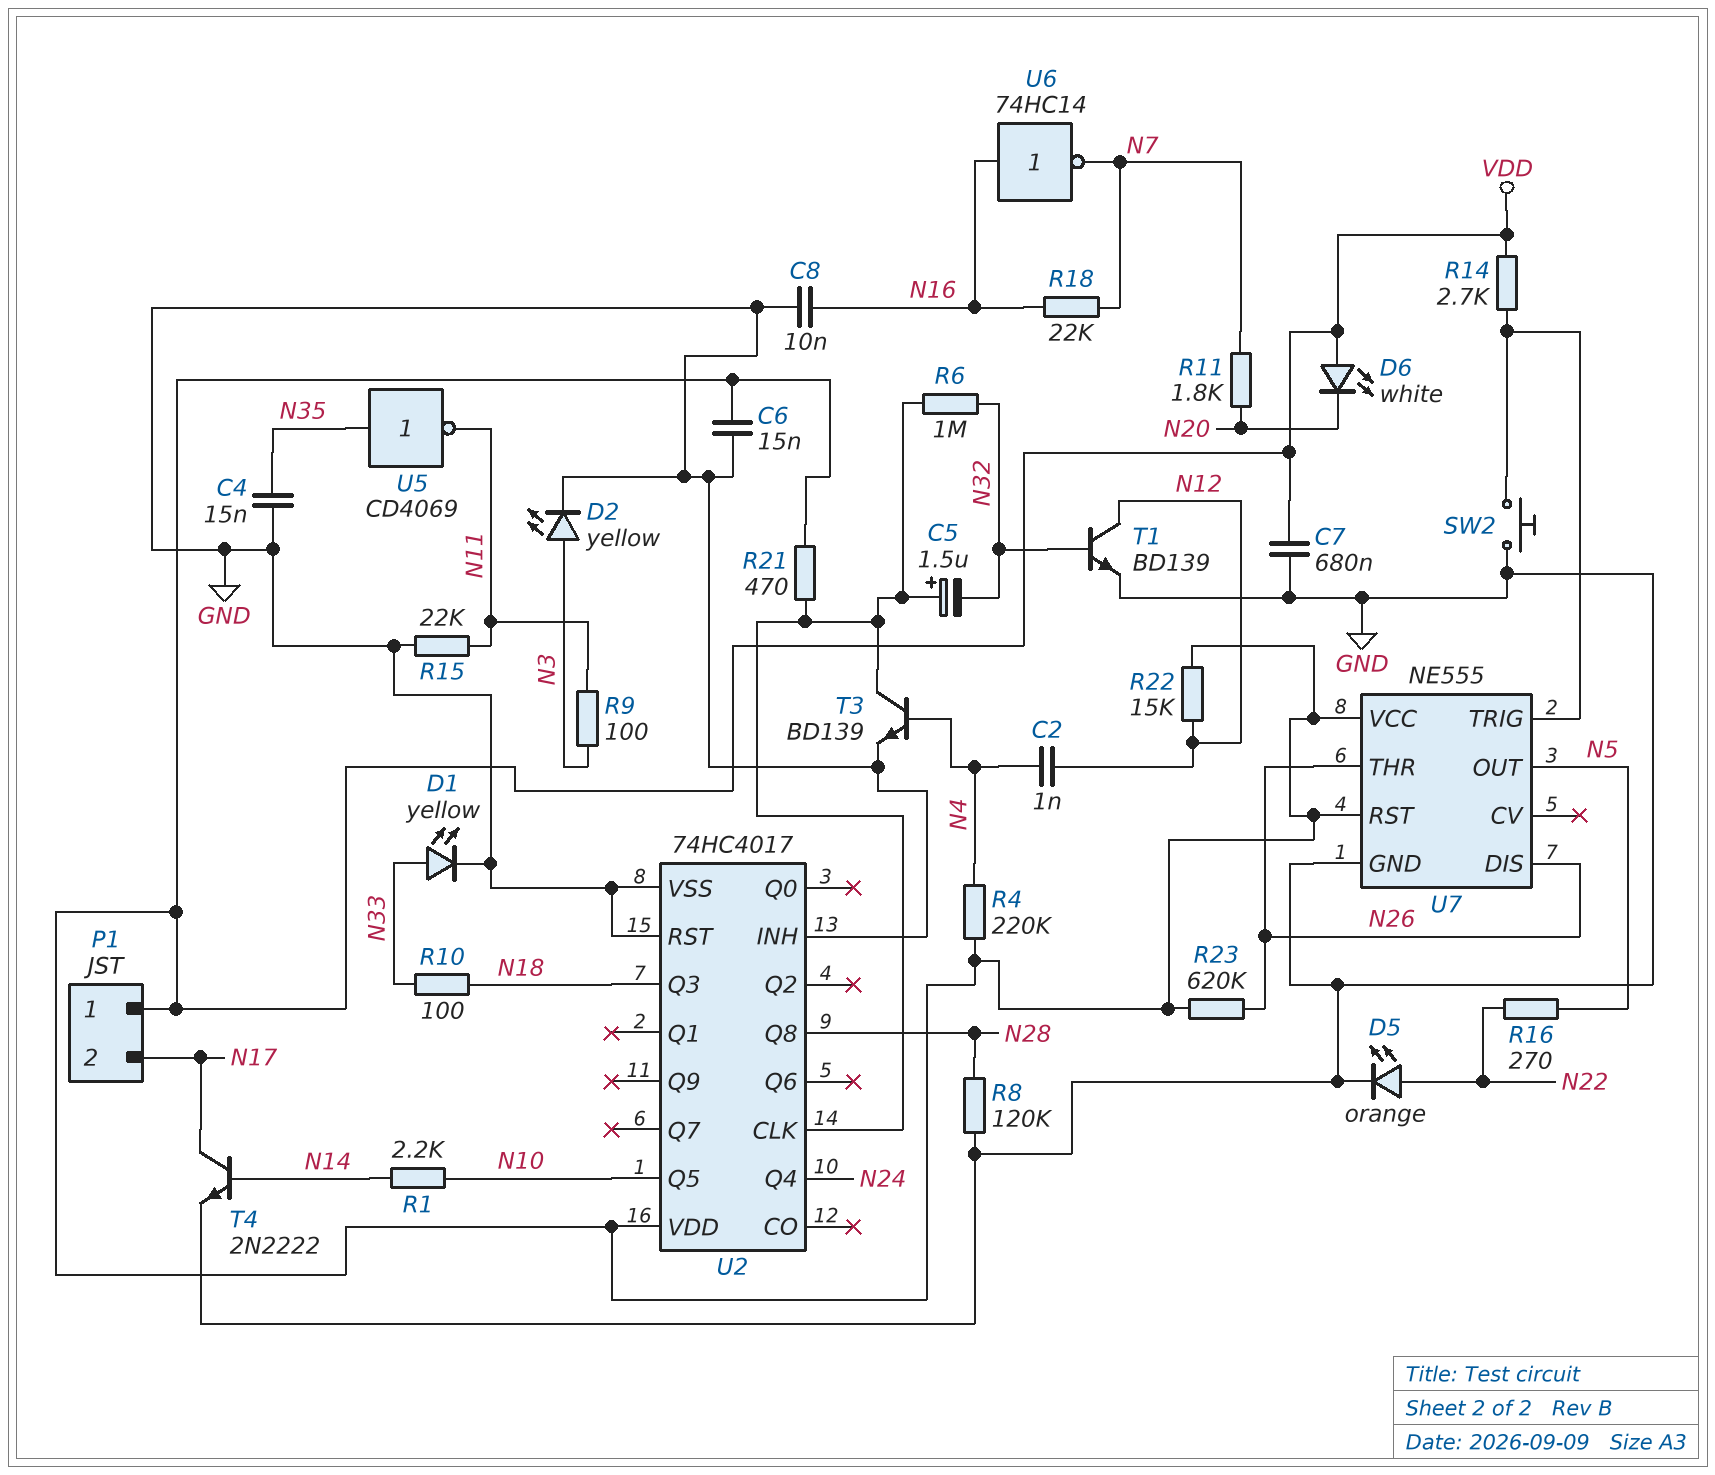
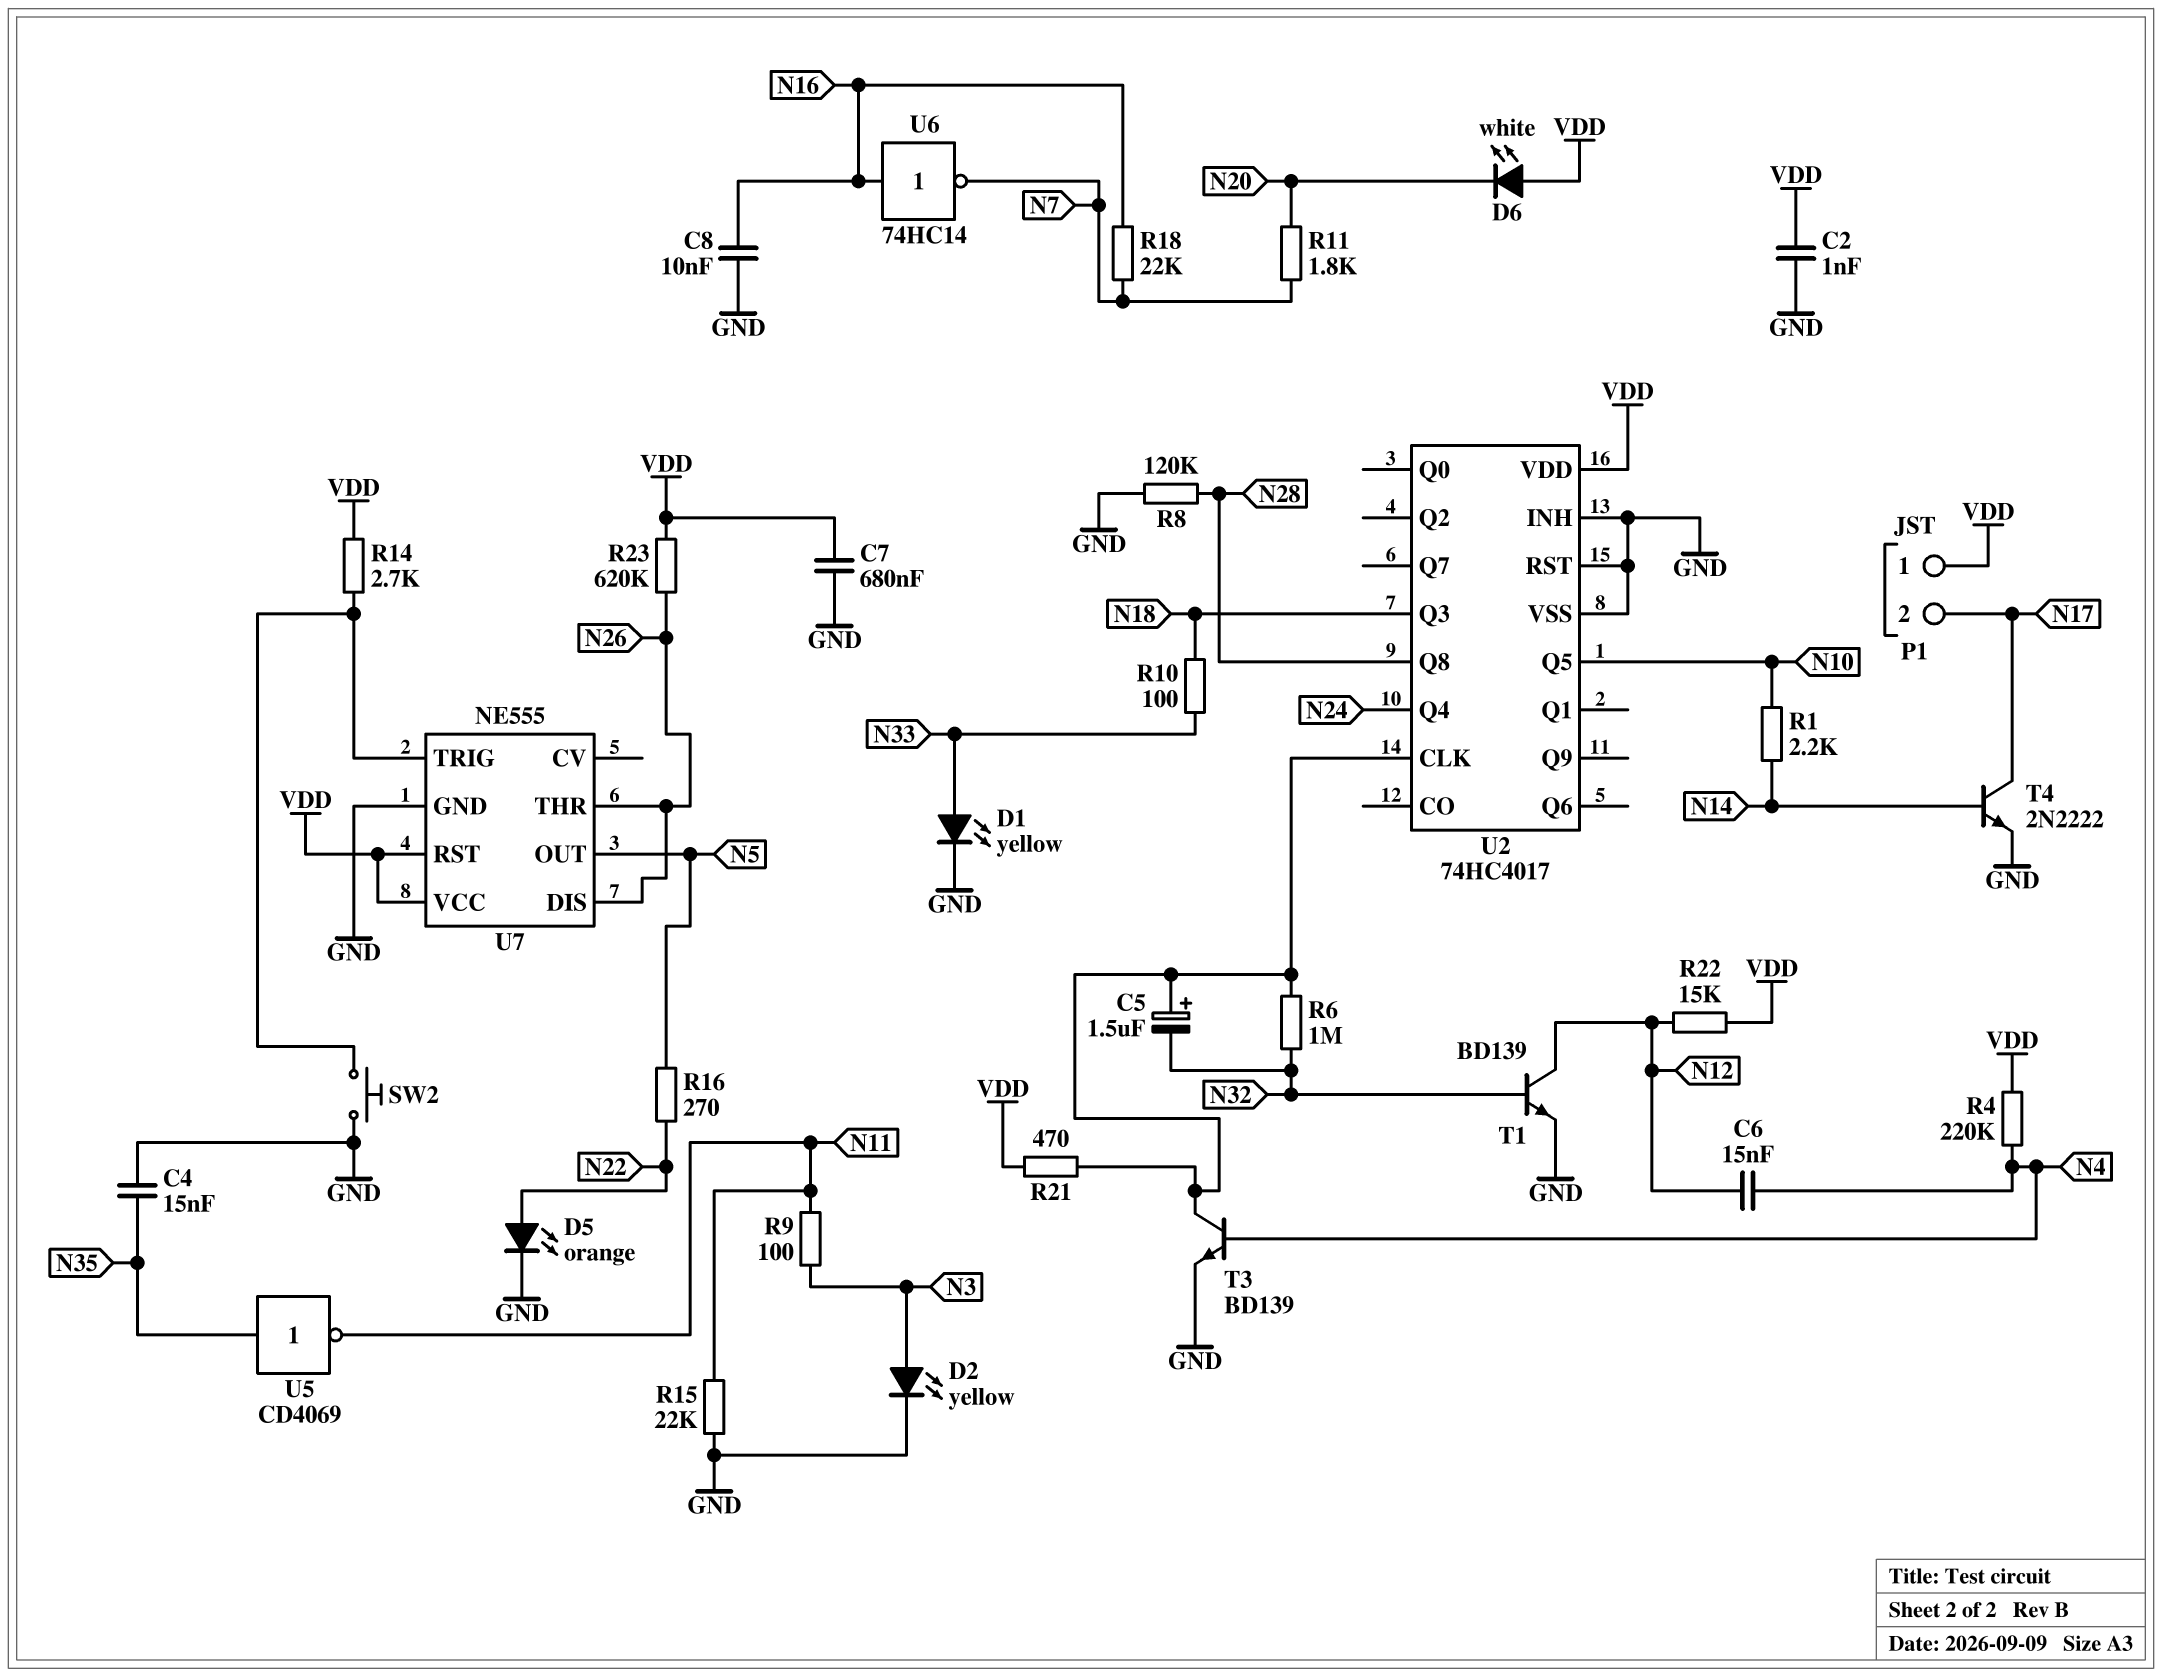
C2: 1nF (N4, N12) -> 1nF (GND, VDD)
C6: 15nF (GND, VDD) -> 15nF (N4, N12)

